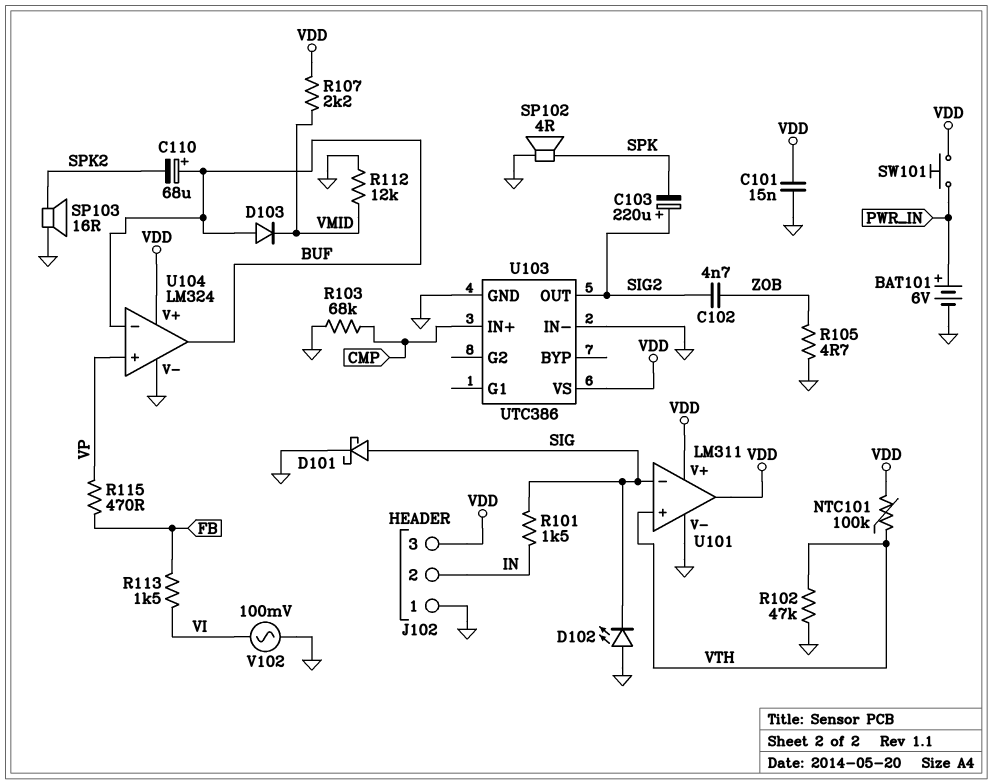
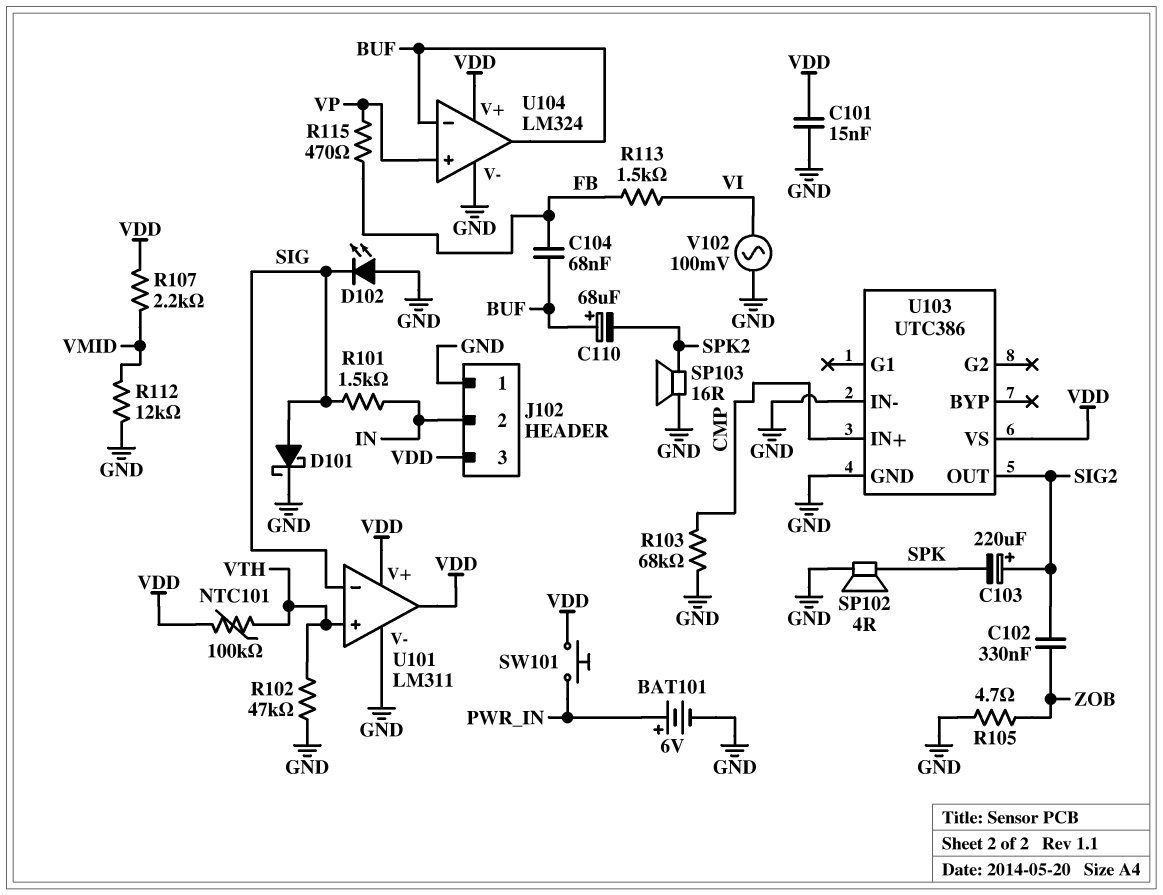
C102: 4.7nF (SIG2, ZOB) -> 330nF (SIG2, ZOB)
C104: none -> 68nF (BUF, FB)
D103: diode (A BUF, K VMID) -> none

